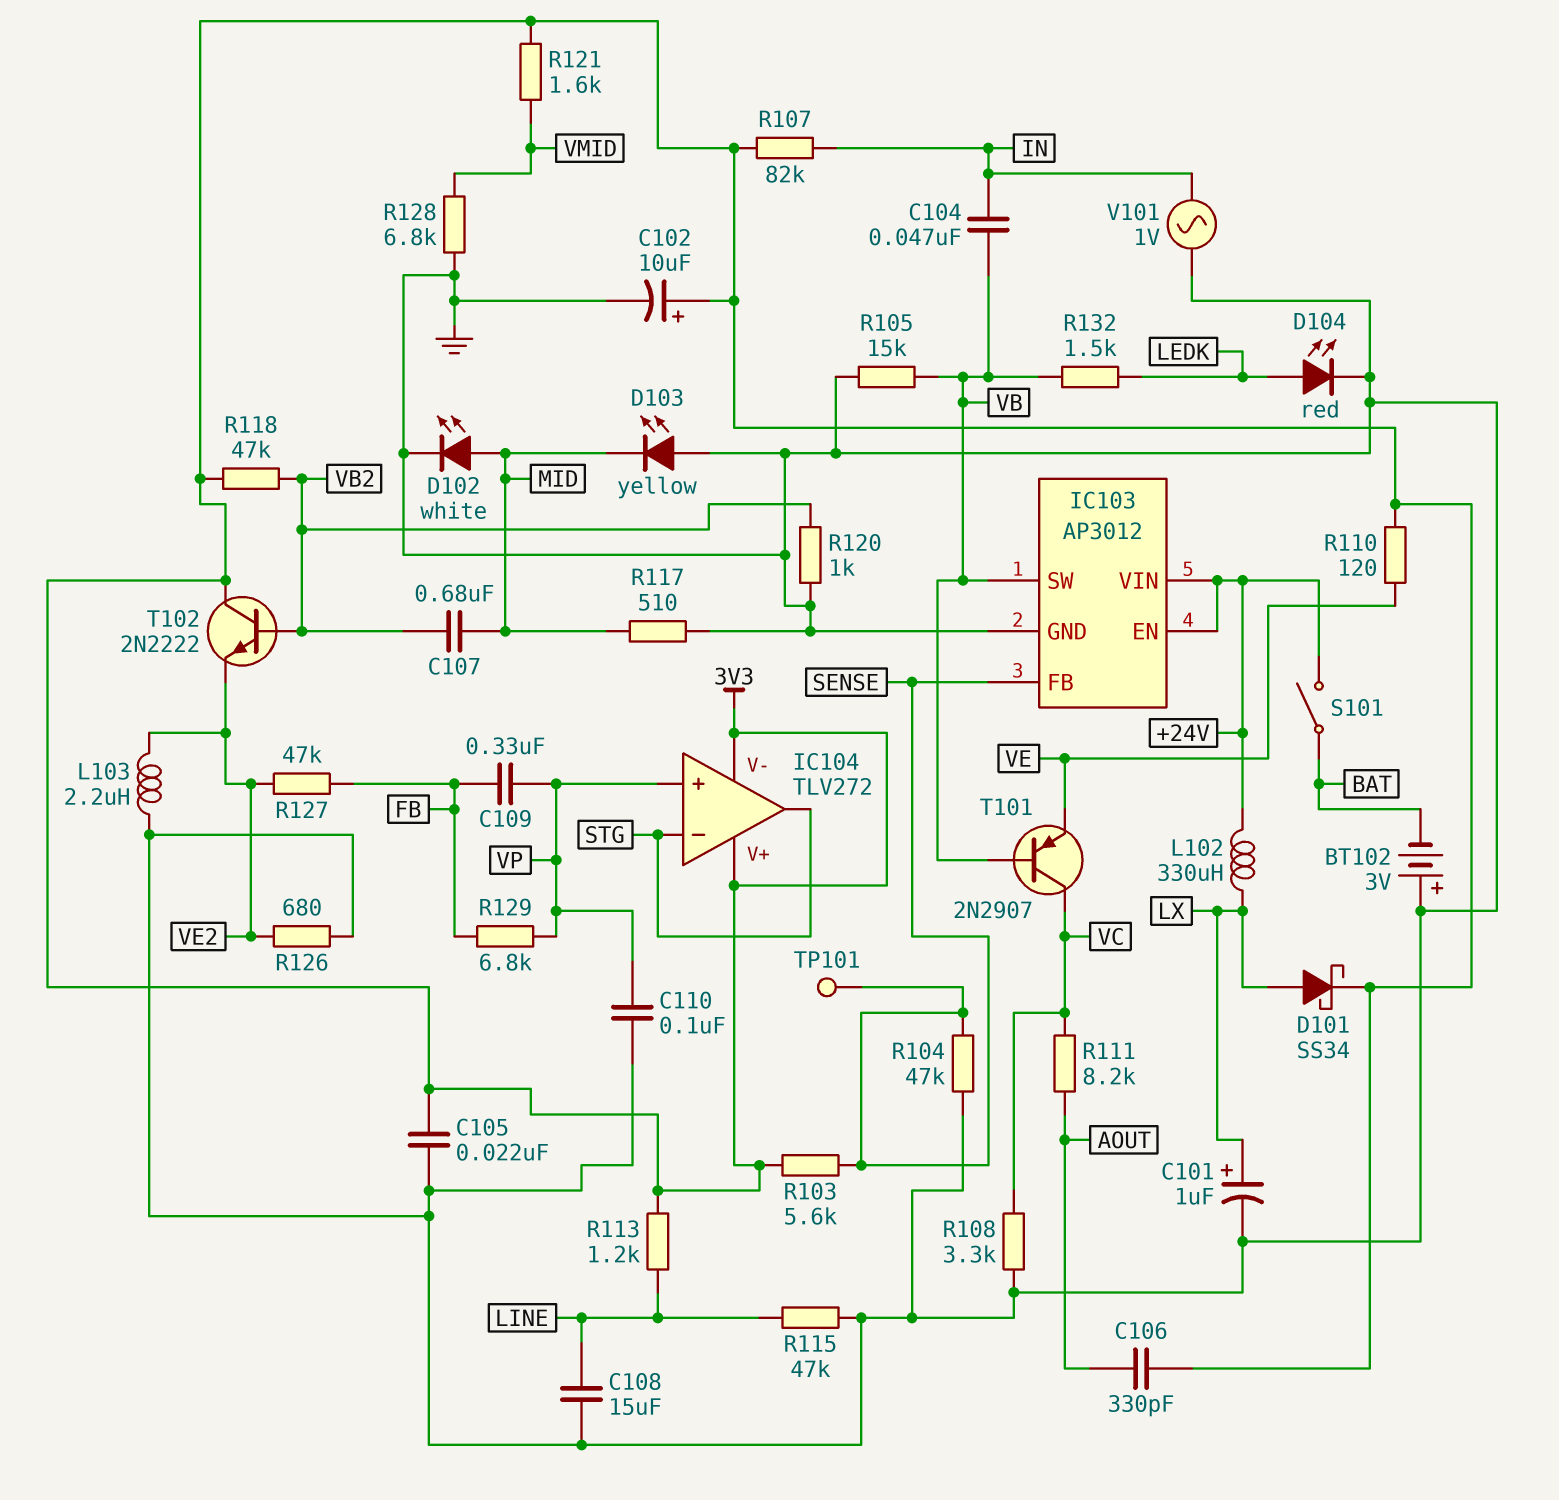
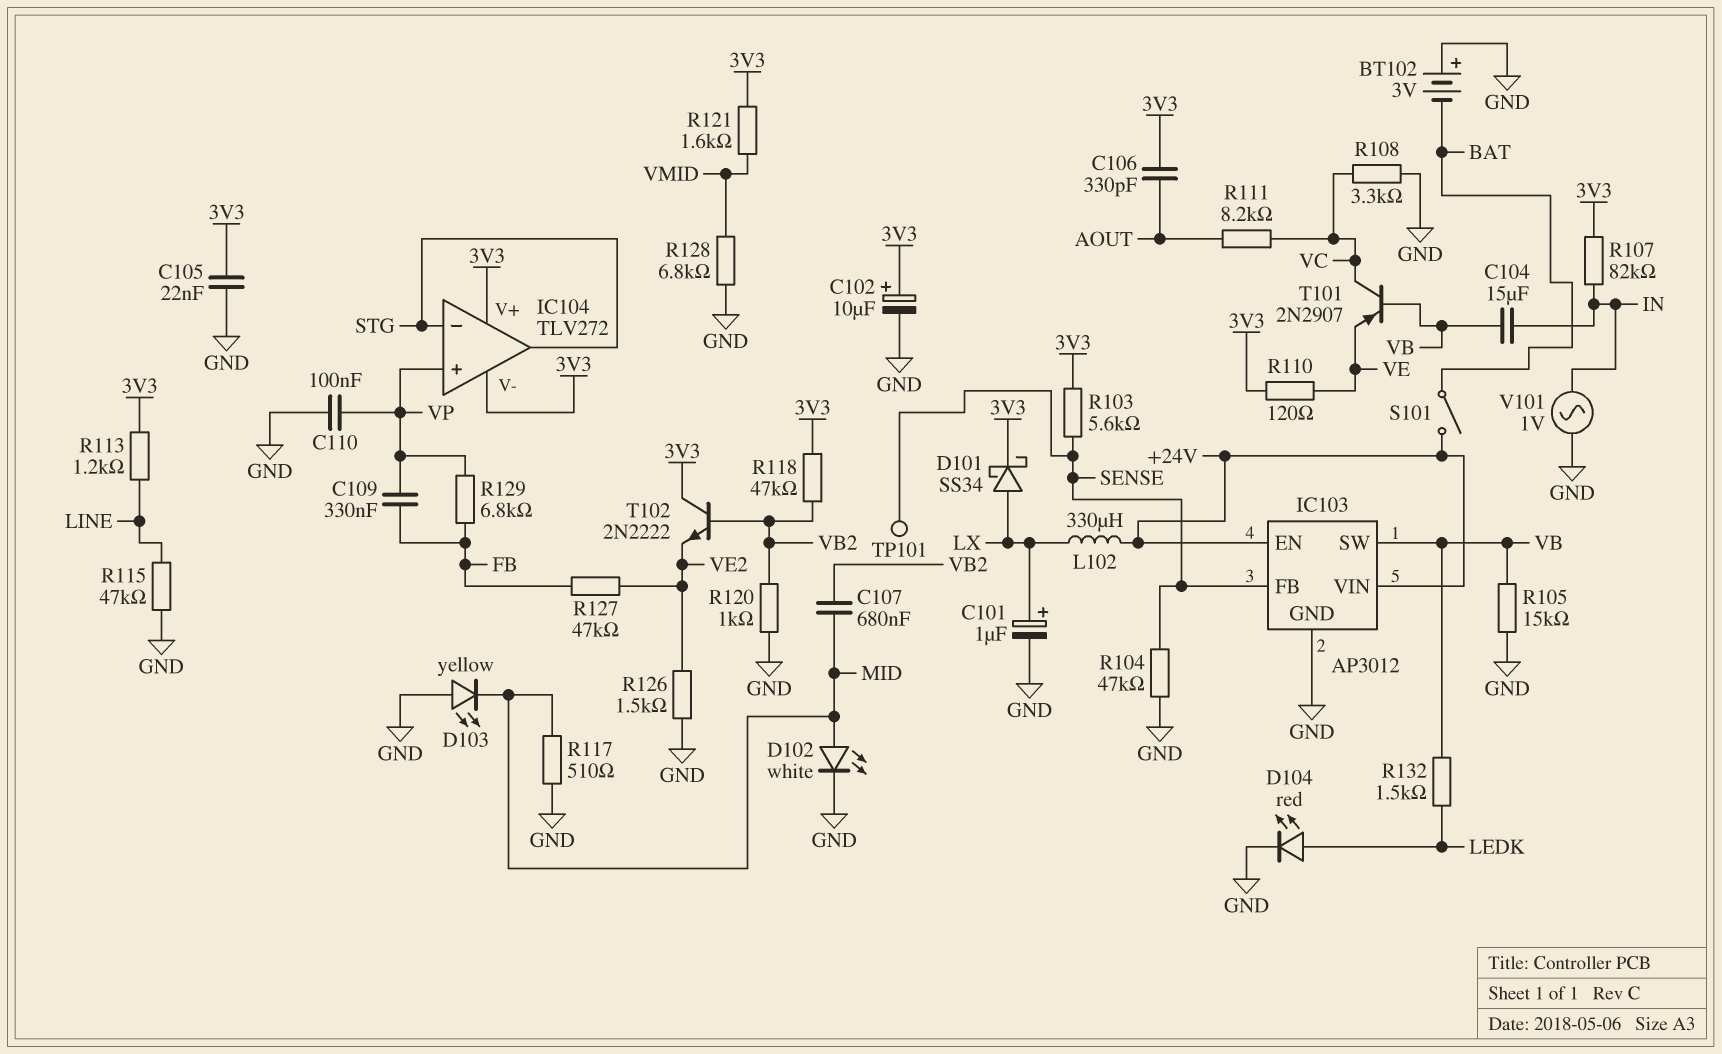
C104: 47nF (IN, VB) -> 15uF (IN, VB)
C108: 15uF (GND, LINE) -> none
L103: 2.2uH (GND, VE2) -> none
R126: 680 (GND, VE2) -> 1.5k (GND, VE2)

